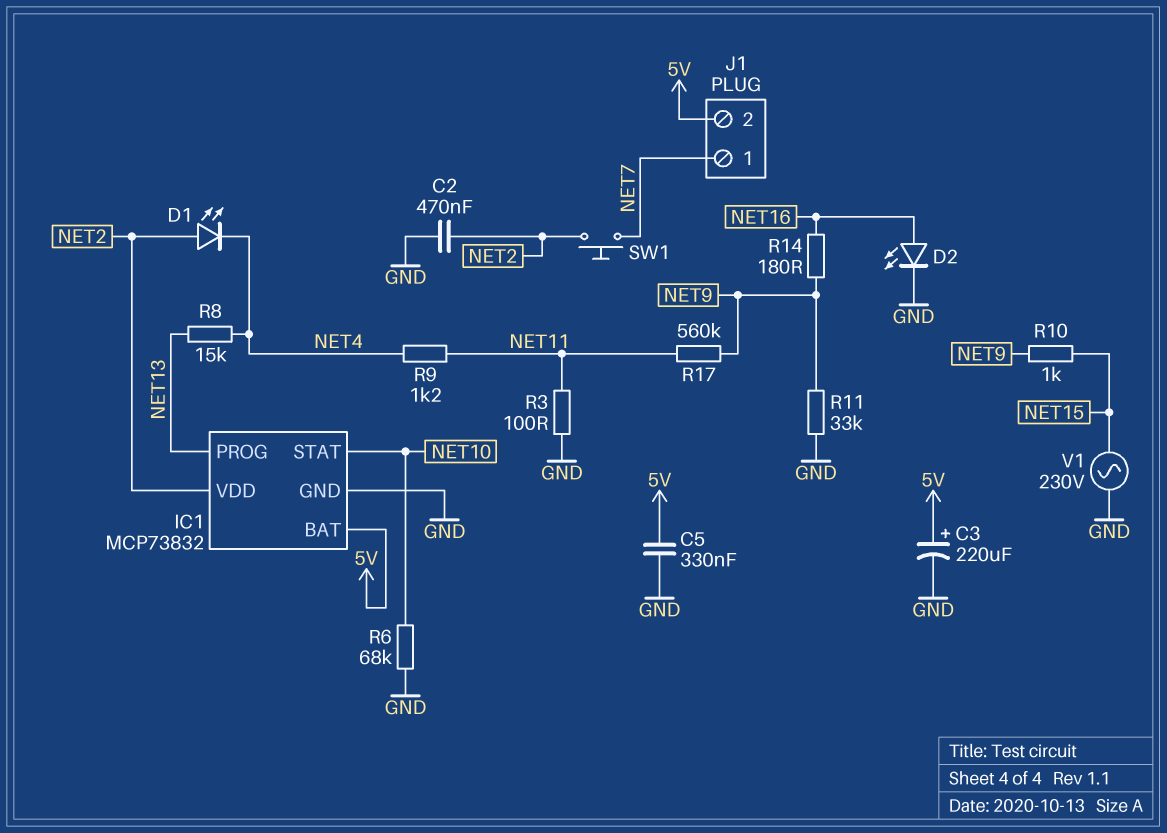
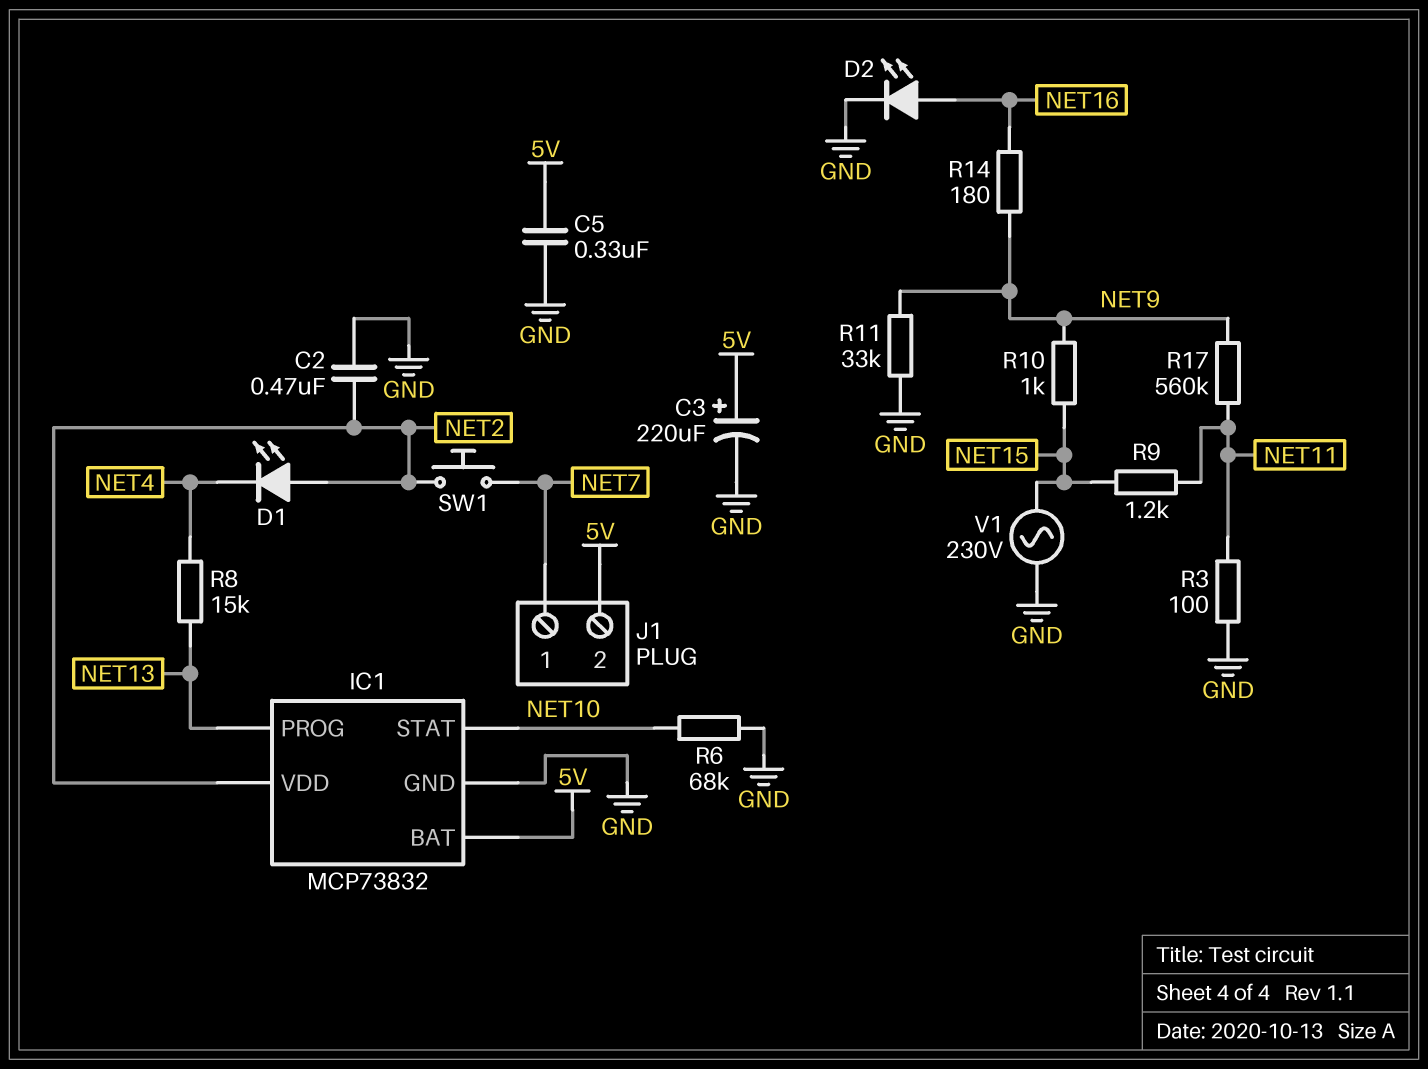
R9: 1.2k (NET4, NET11) -> 1.2k (NET11, NET15)

